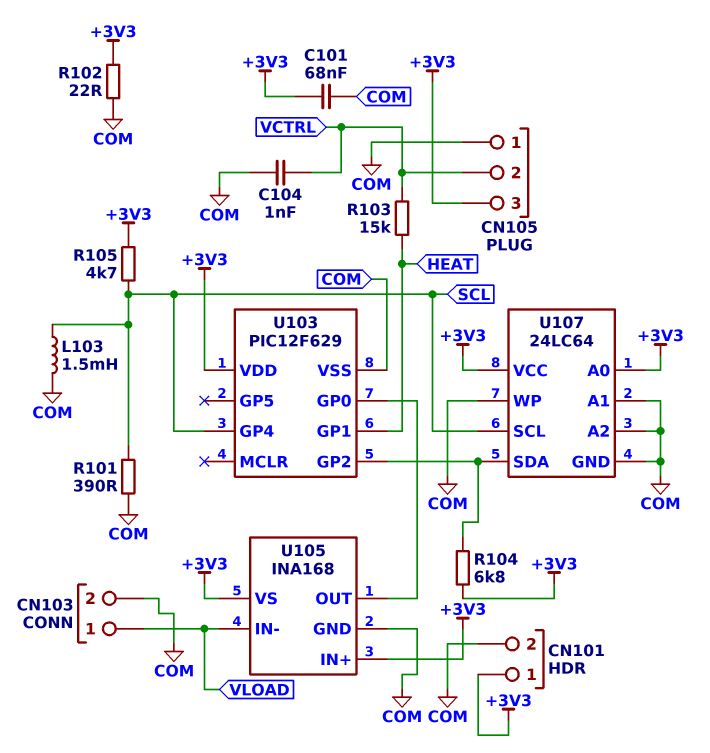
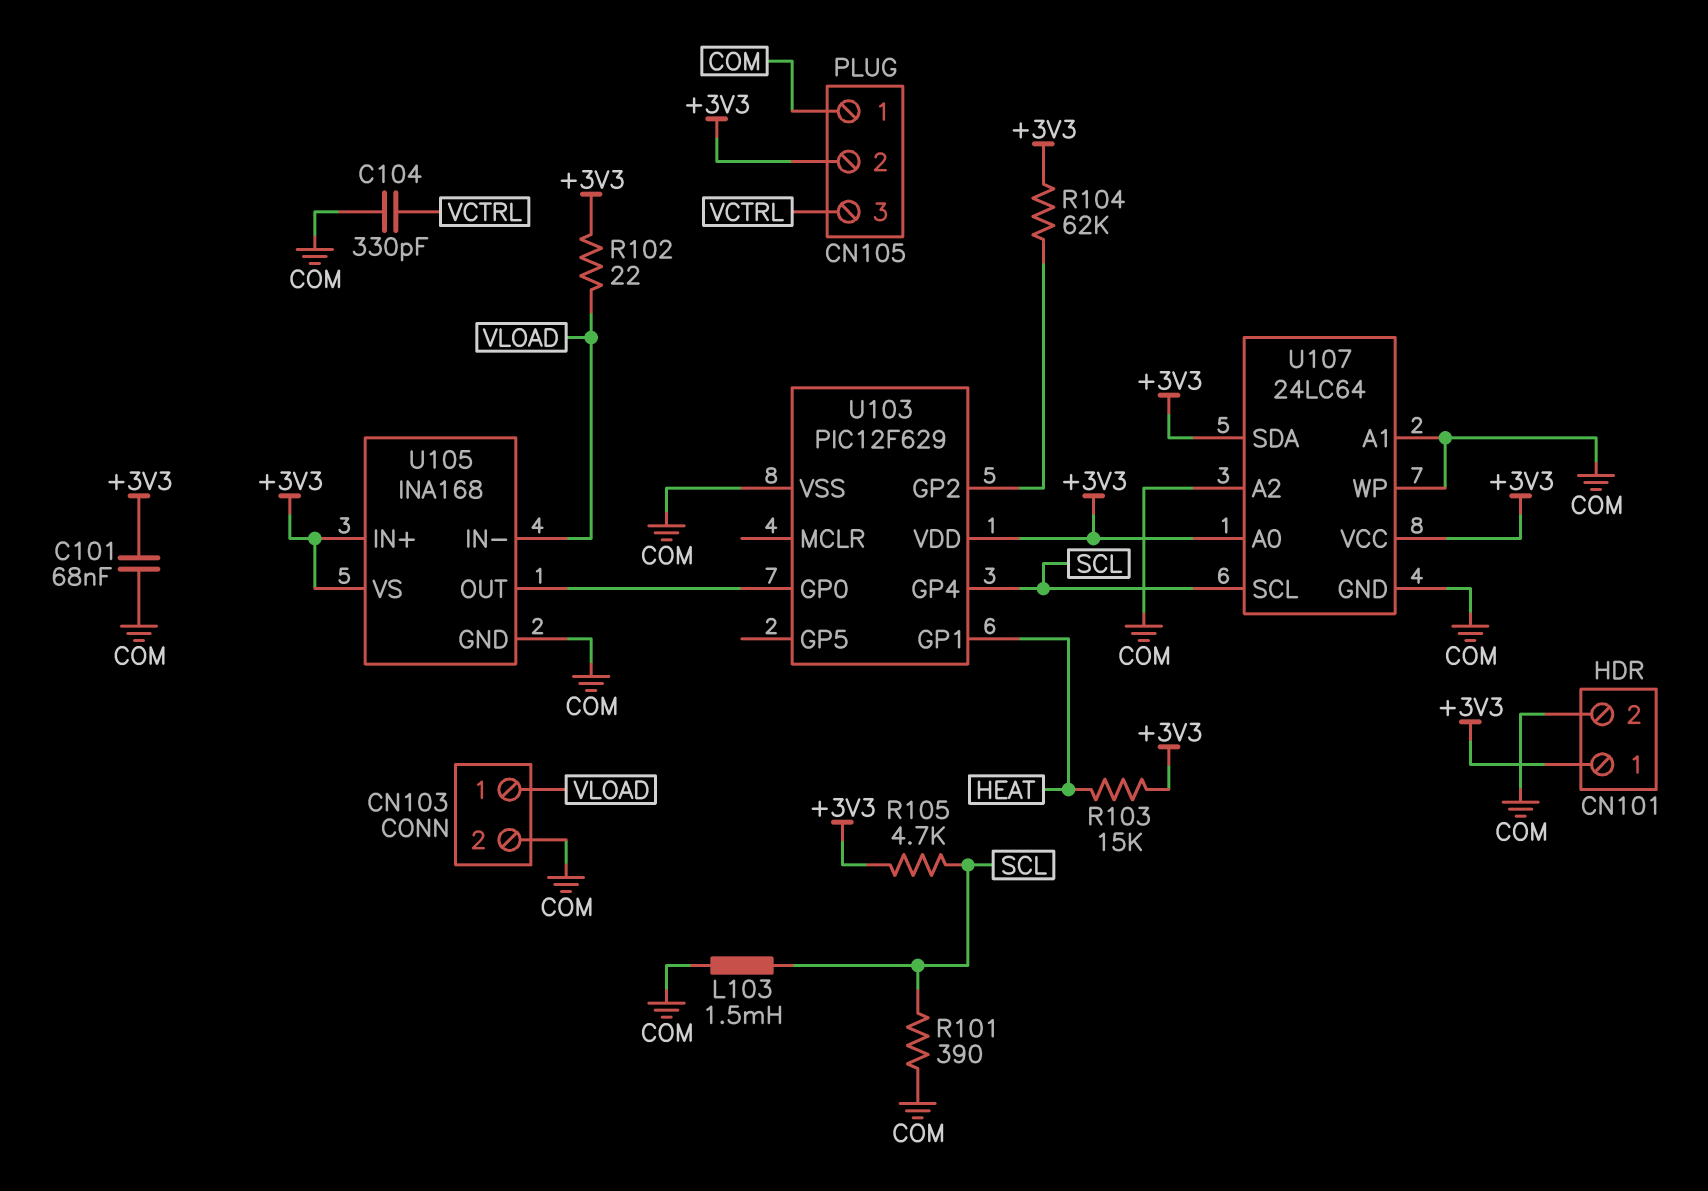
C104: 1nF (COM, VCTRL) -> 330pF (COM, VCTRL)
CN105 pin 2: VCTRL -> +3V3
CN105 pin 3: +3V3 -> VCTRL
R102: 22 (+3V3, COM) -> 22 (+3V3, VLOAD)
R103: 15k (HEAT, VCTRL) -> 15k (+3V3, HEAT)
R104: 6.8k (+3V3, U103/GP2) -> 62k (+3V3, U103/GP2)
U107 pin SDA: U103/GP2 -> +3V3

